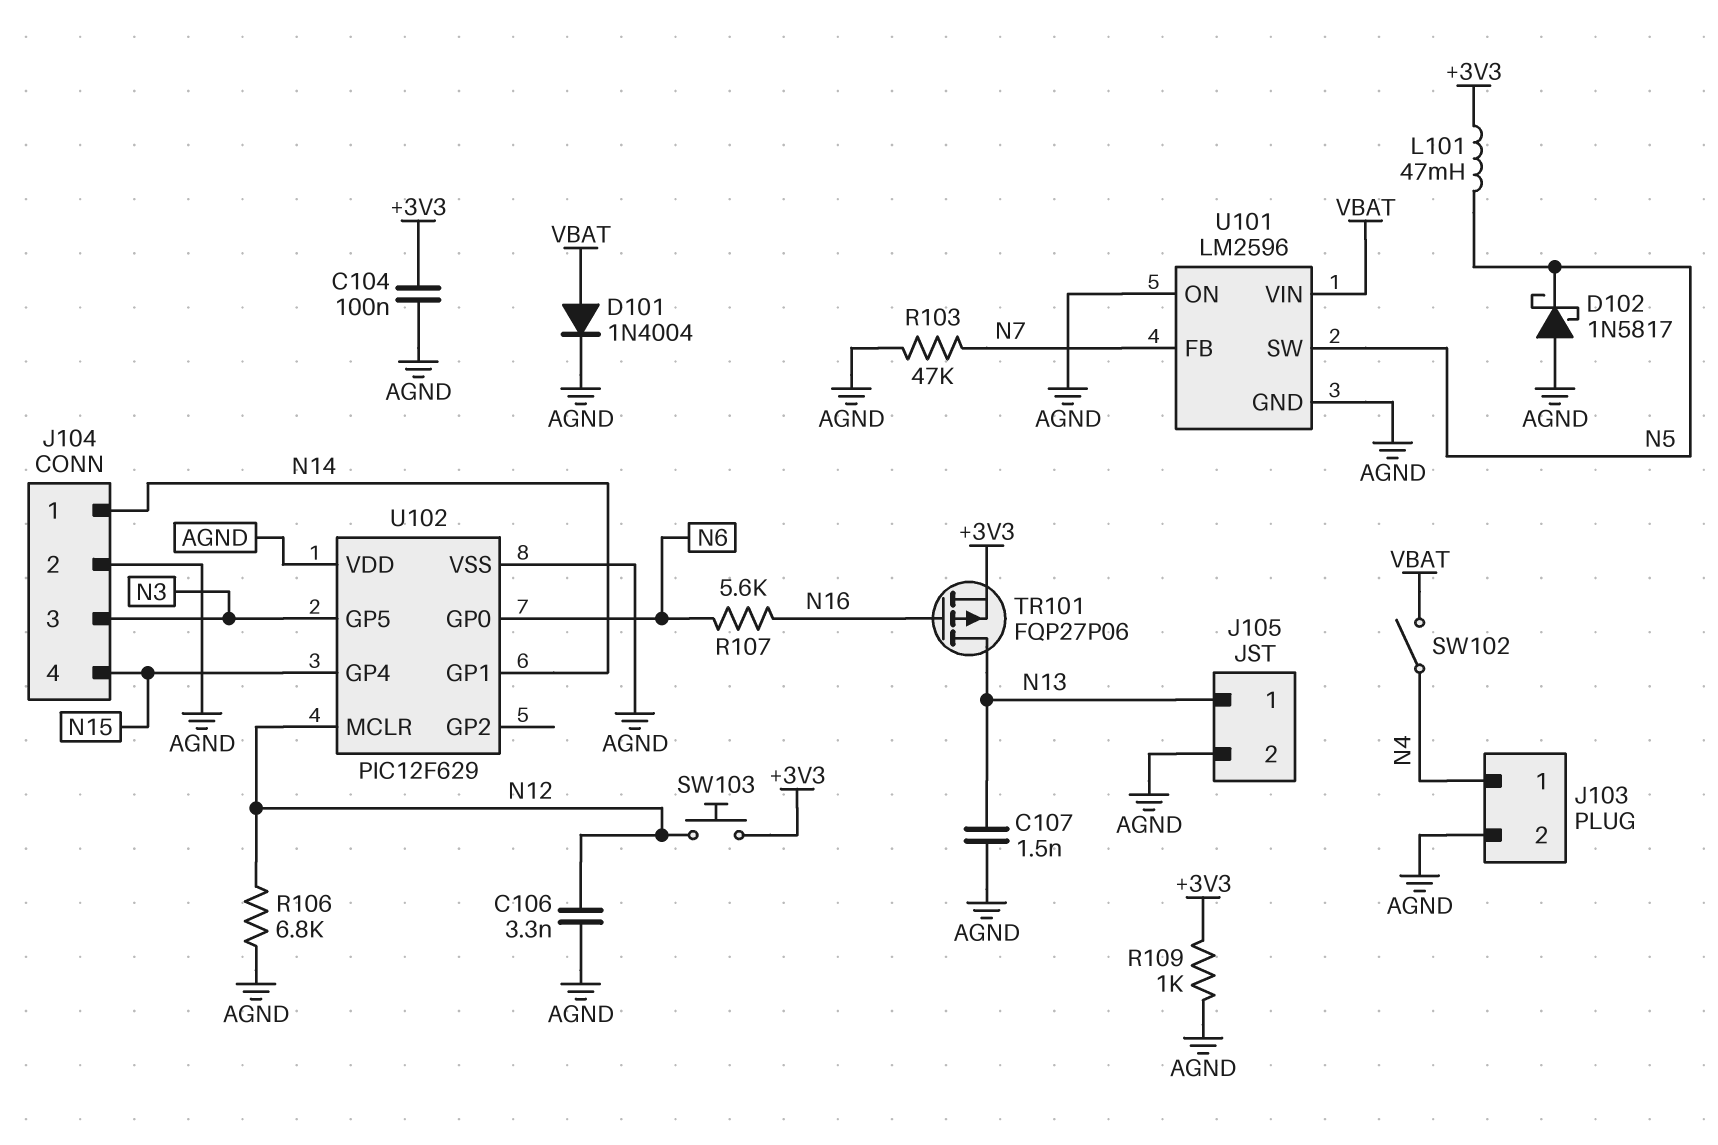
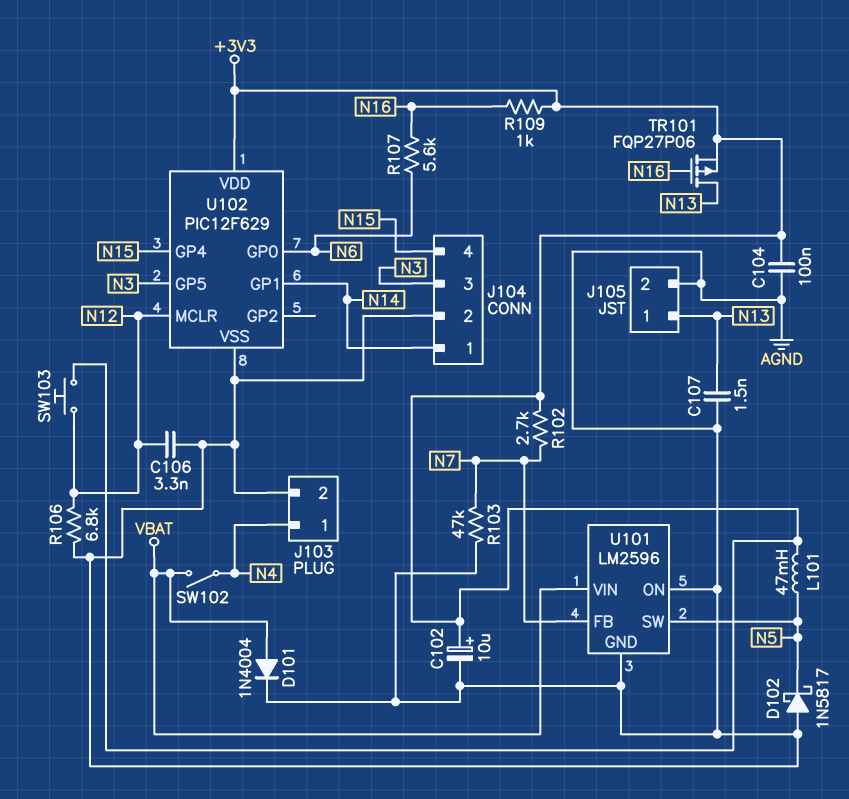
C102: none -> 10uF (plus +3V3, minus AGND)
R102: none -> 2.7k (+3V3, N7)
R109: 1k (+3V3, AGND) -> 1k (+3V3, N16)
U102 pin VDD: AGND -> +3V3

